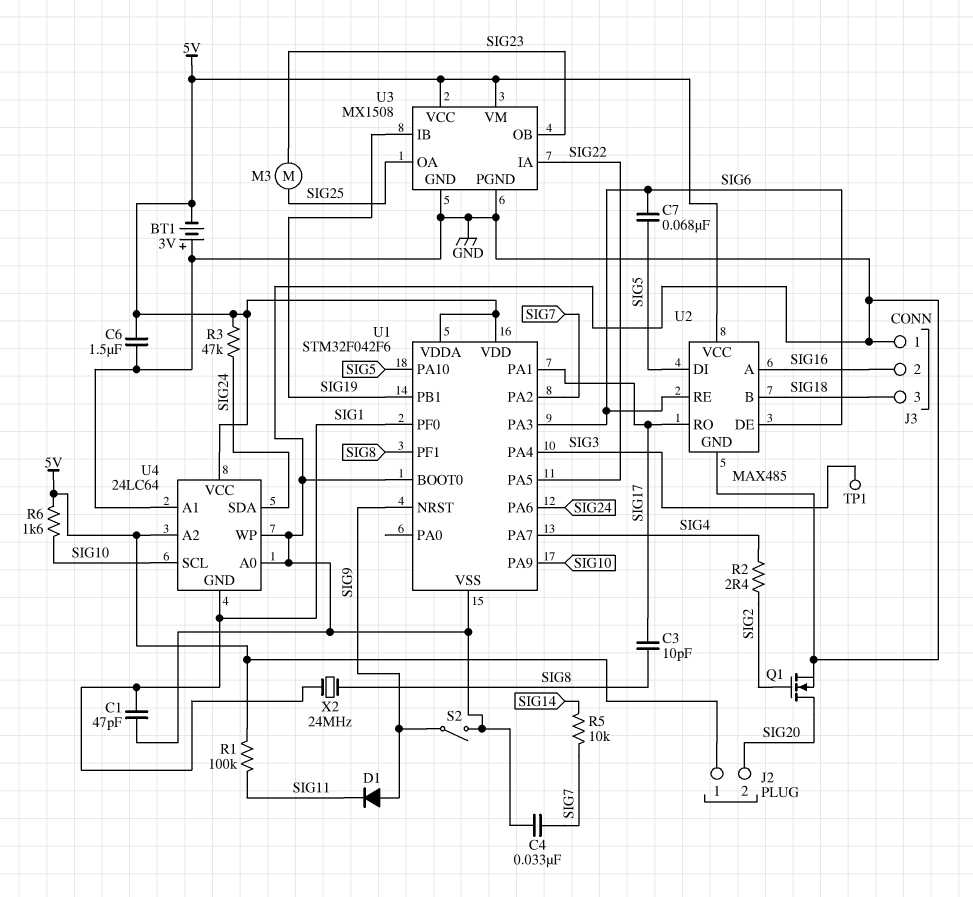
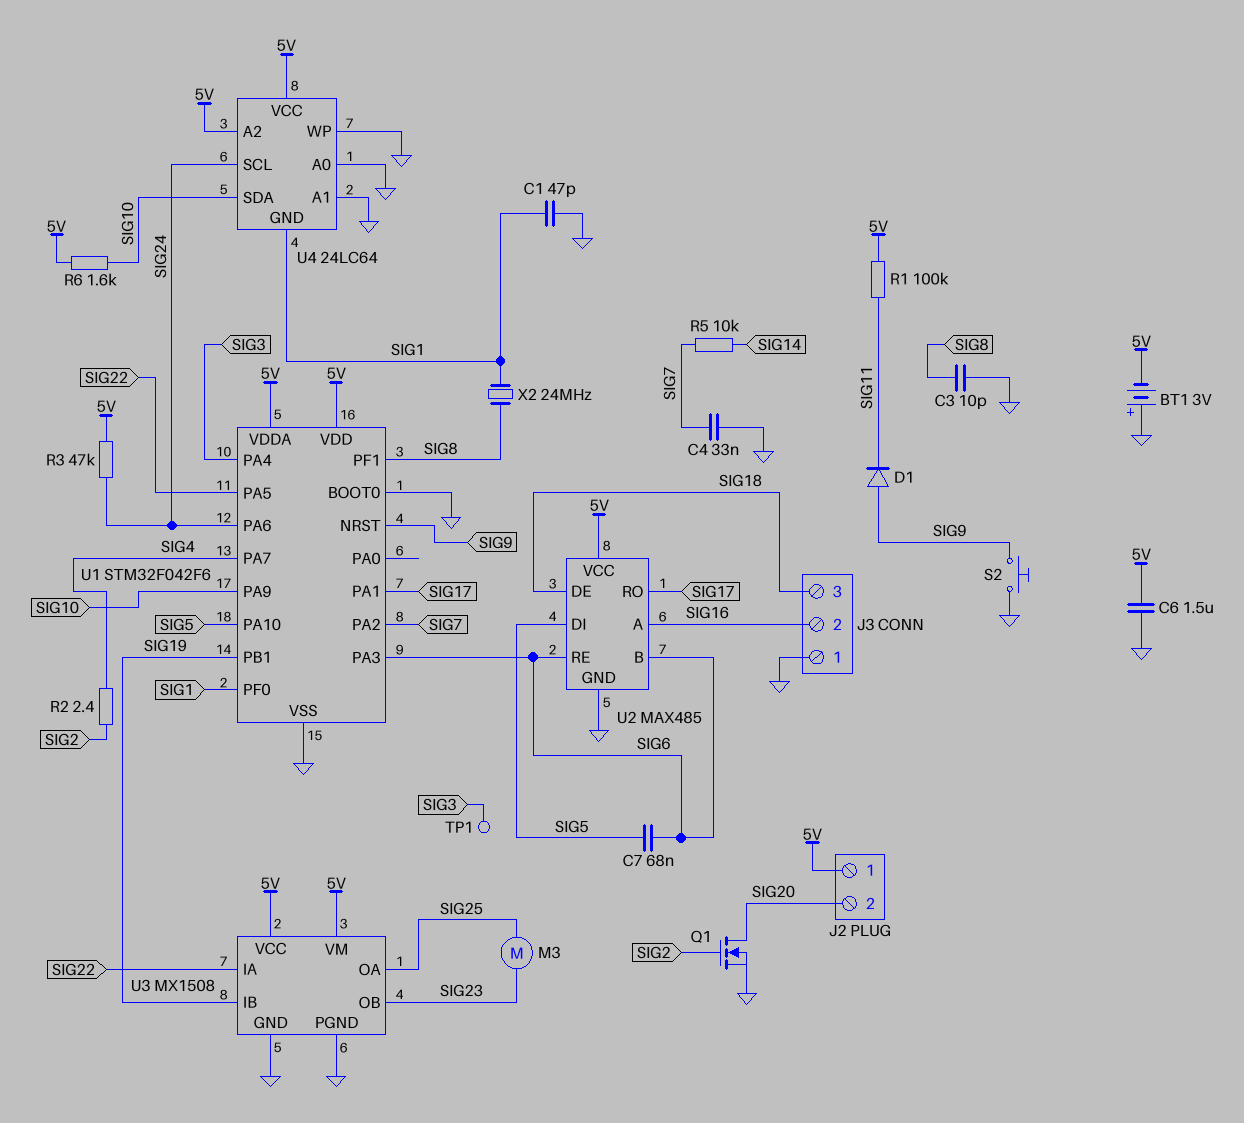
C3: 10pF (SIG8, SIG17) -> 10pF (GND, SIG8)
S2: switch (GND, SIG9) -> button (GND, SIG9)
U2 pin B: SIG18 -> SIG6
U2 pin DE: SIG6 -> SIG18
U4 pin SCL: SIG10 -> SIG24
U4 pin SDA: SIG24 -> SIG10

